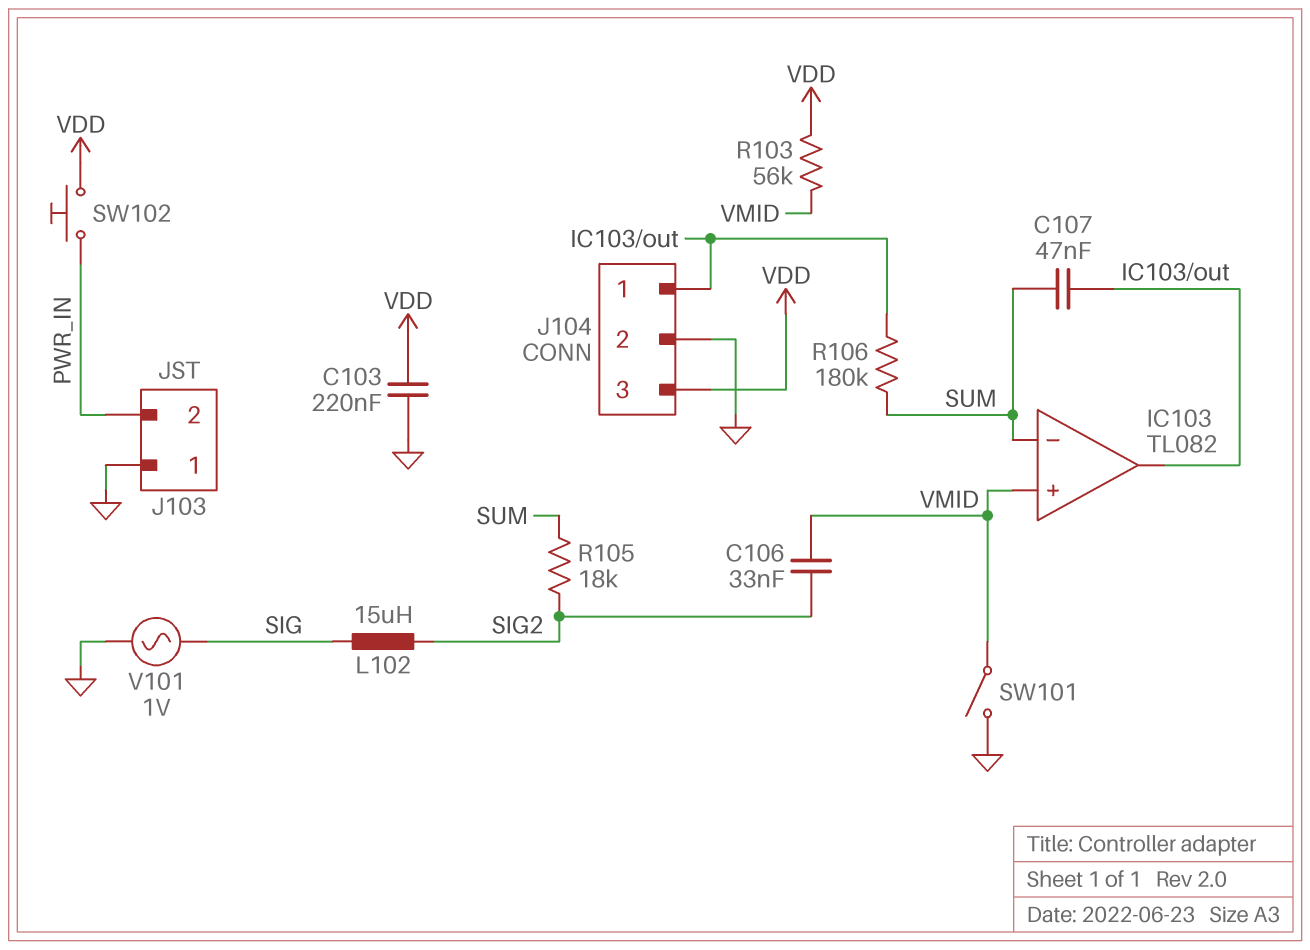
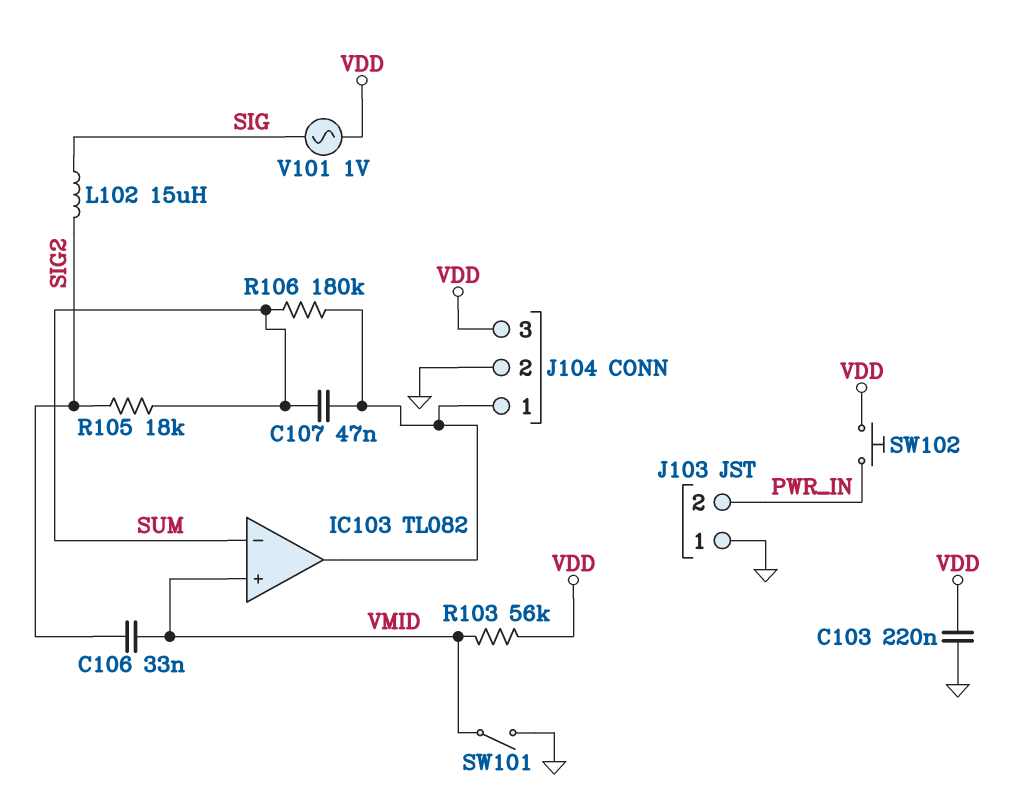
V101: AC 1V (GND, SIG) -> AC 1V (SIG, VDD)

